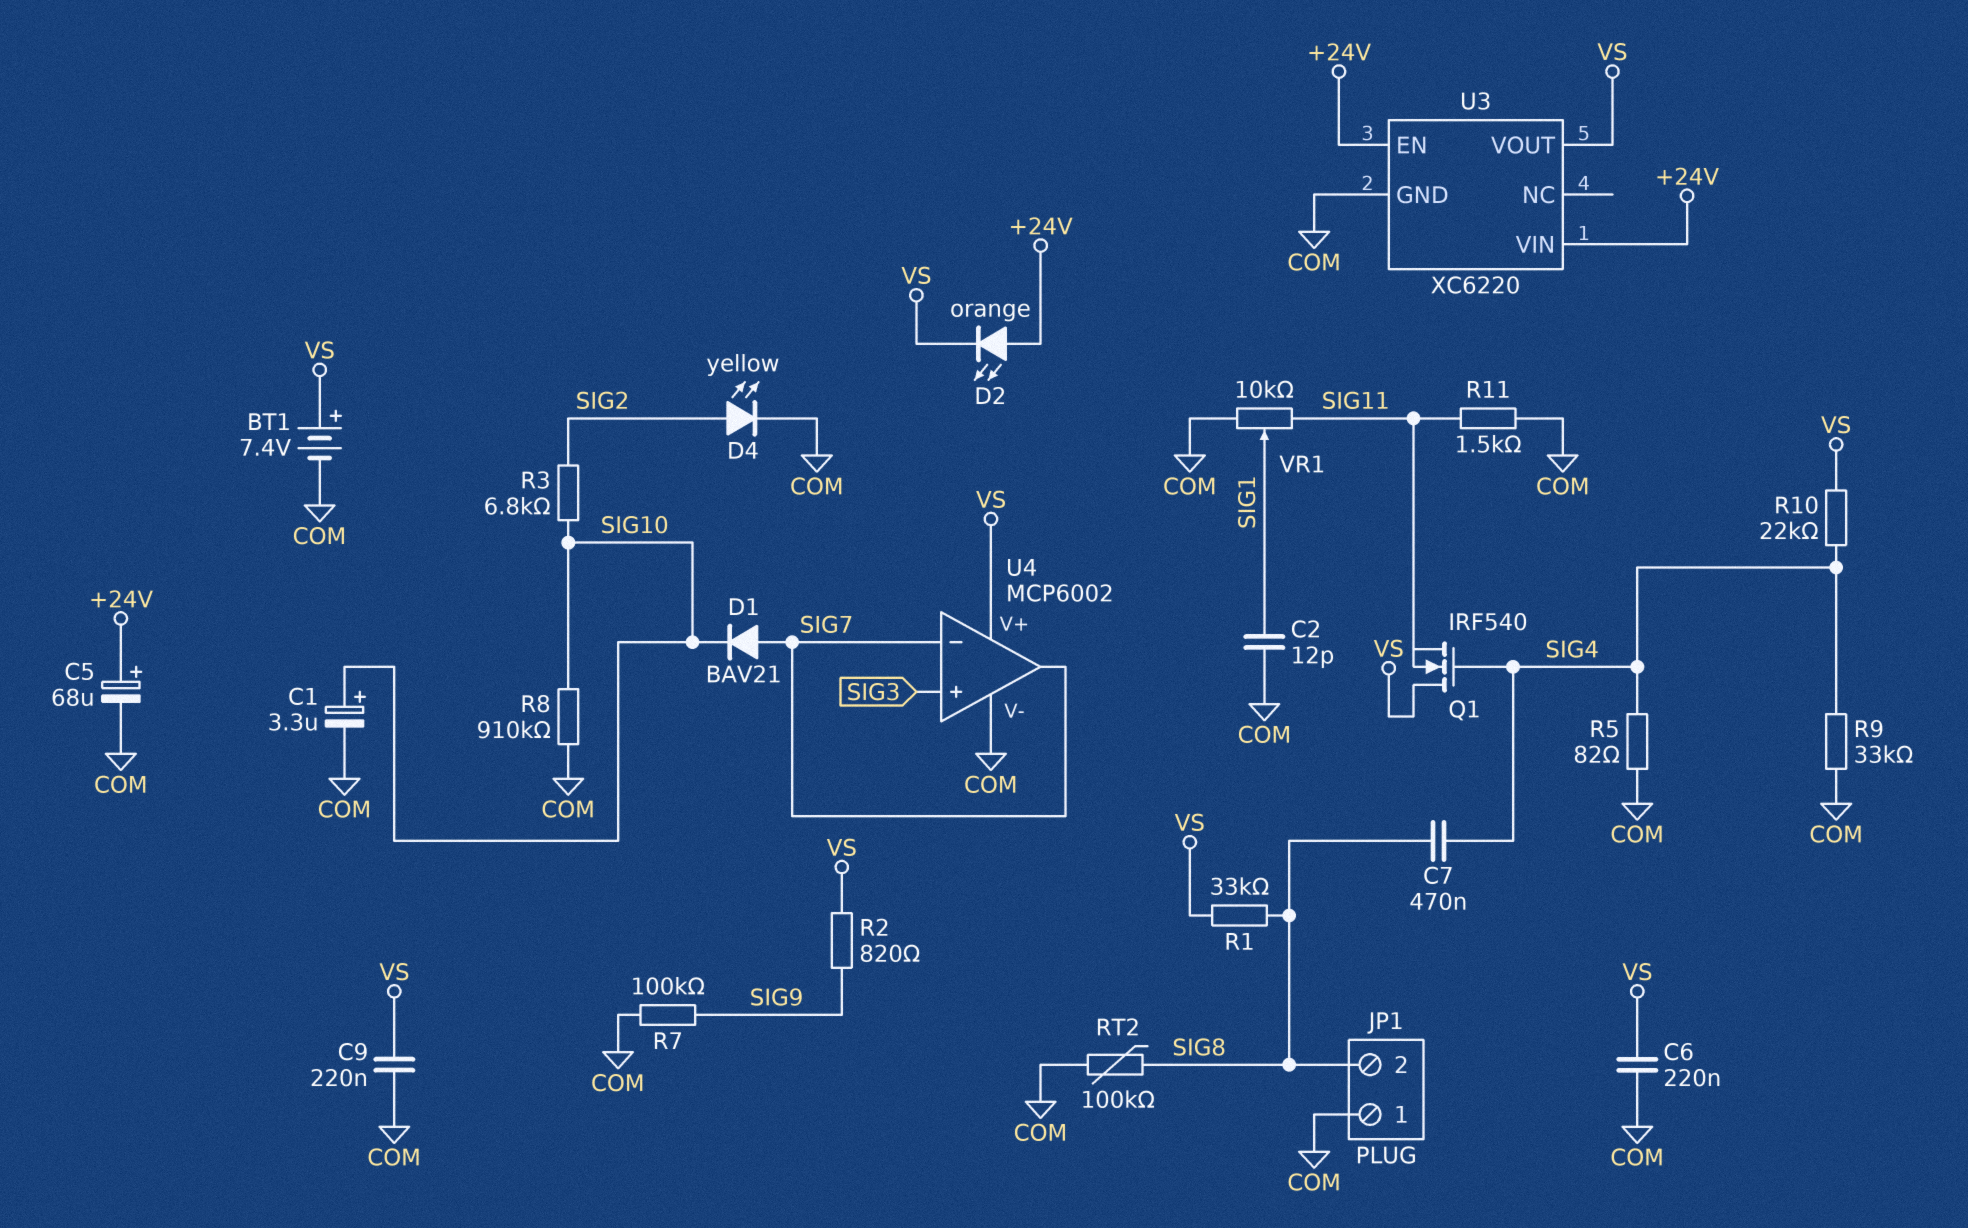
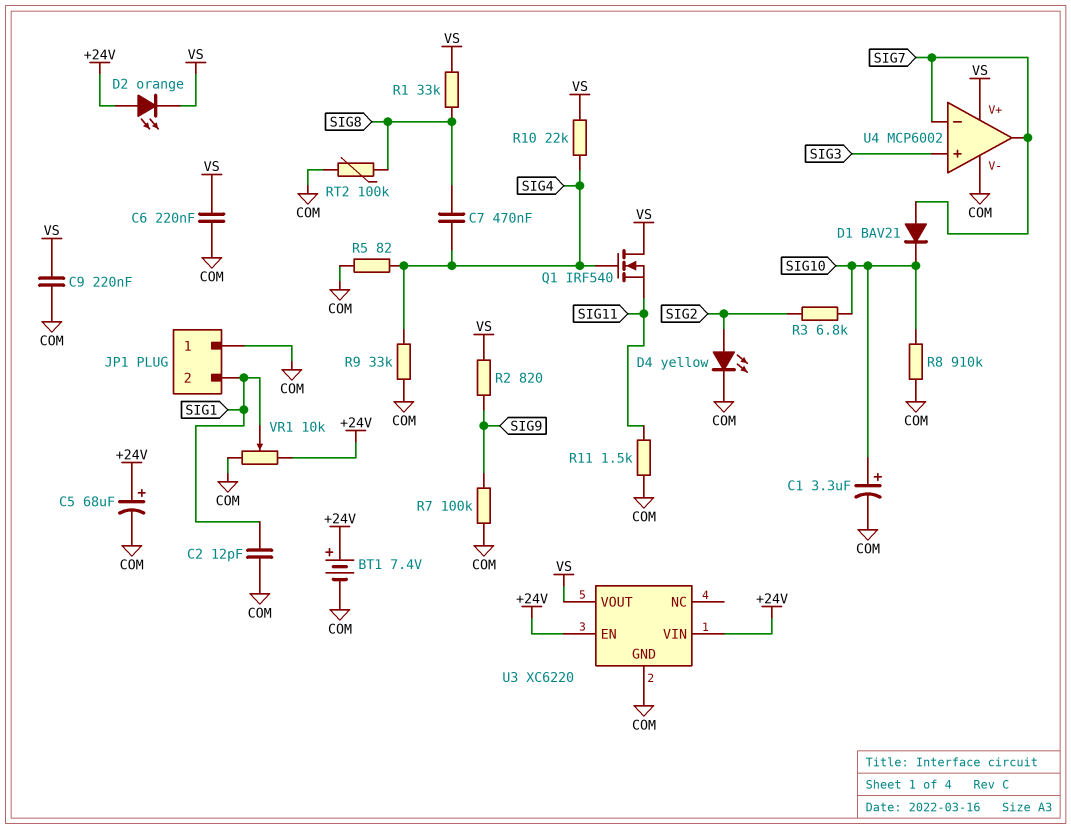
BT1: 7.4V (plus VS, minus COM) -> 7.4V (plus +24V, minus COM)
JP1 pin 2: SIG8 -> SIG1
VR1: 10k (COM, SIG11, wiper SIG1) -> 10k (+24V, COM, wiper SIG1)

